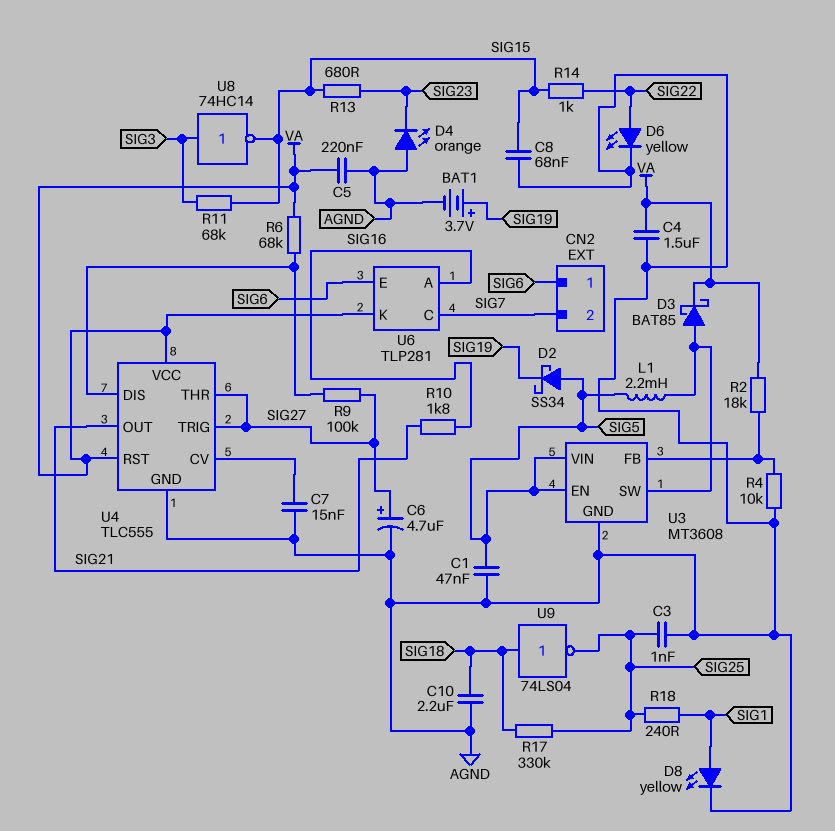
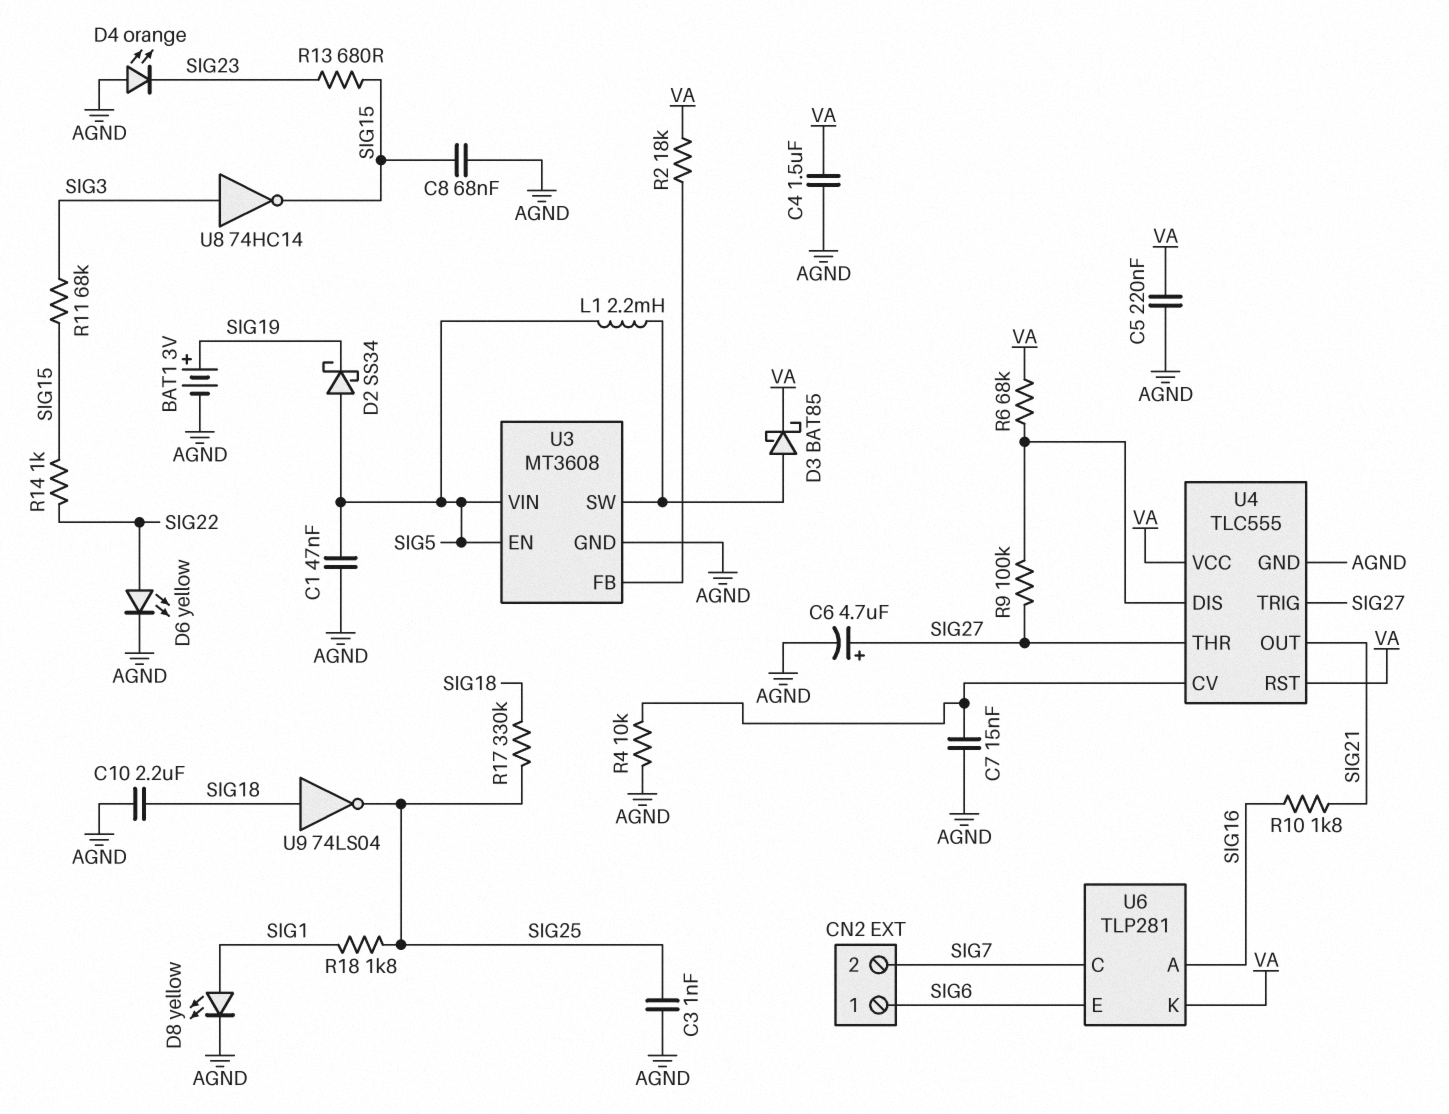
BAT1: 3.7V (plus SIG19, minus AGND) -> 3V (plus SIG19, minus AGND)
R4: 10k (AGND, U3/FB) -> 10k (AGND, U4/CV)
R18: 240 (SIG1, SIG25) -> 1.8k (SIG1, SIG25)

